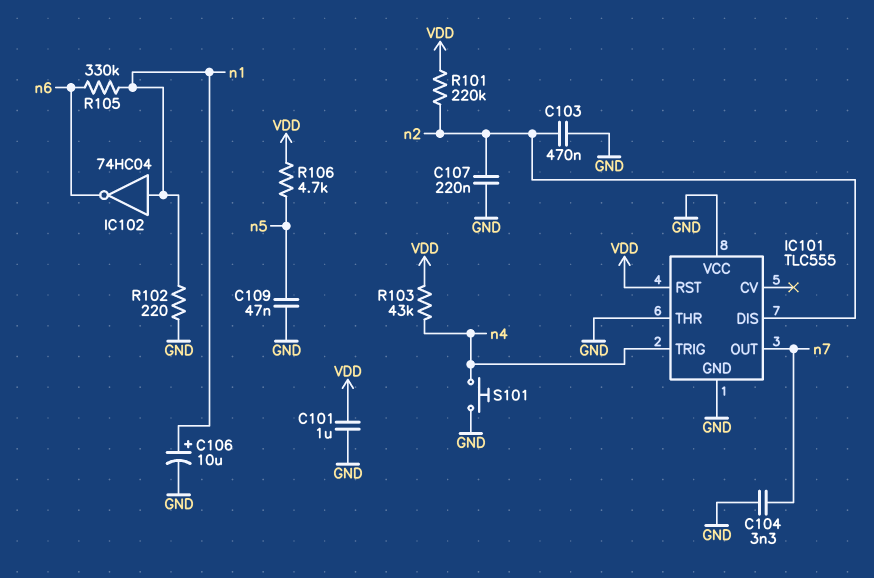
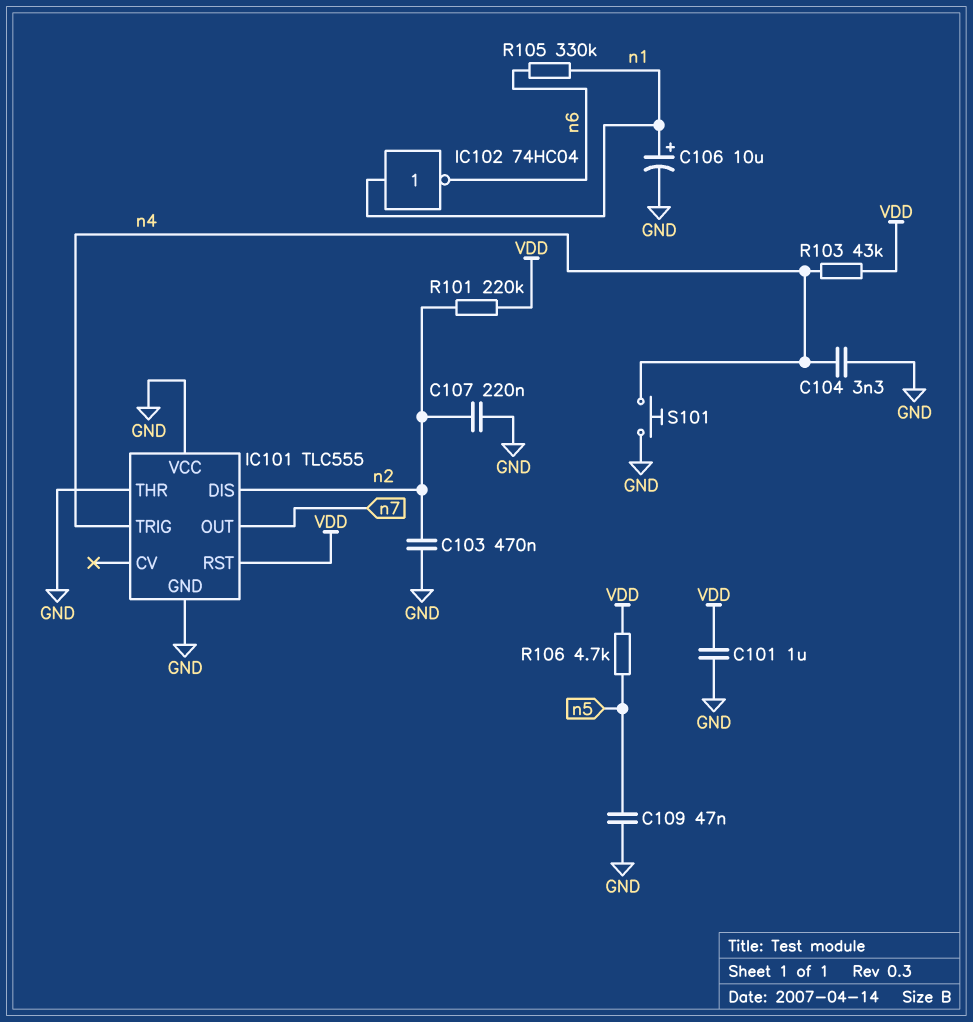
C104: 3.3nF (GND, n7) -> 3.3nF (GND, n4)
R102: 220 (GND, n1) -> none

